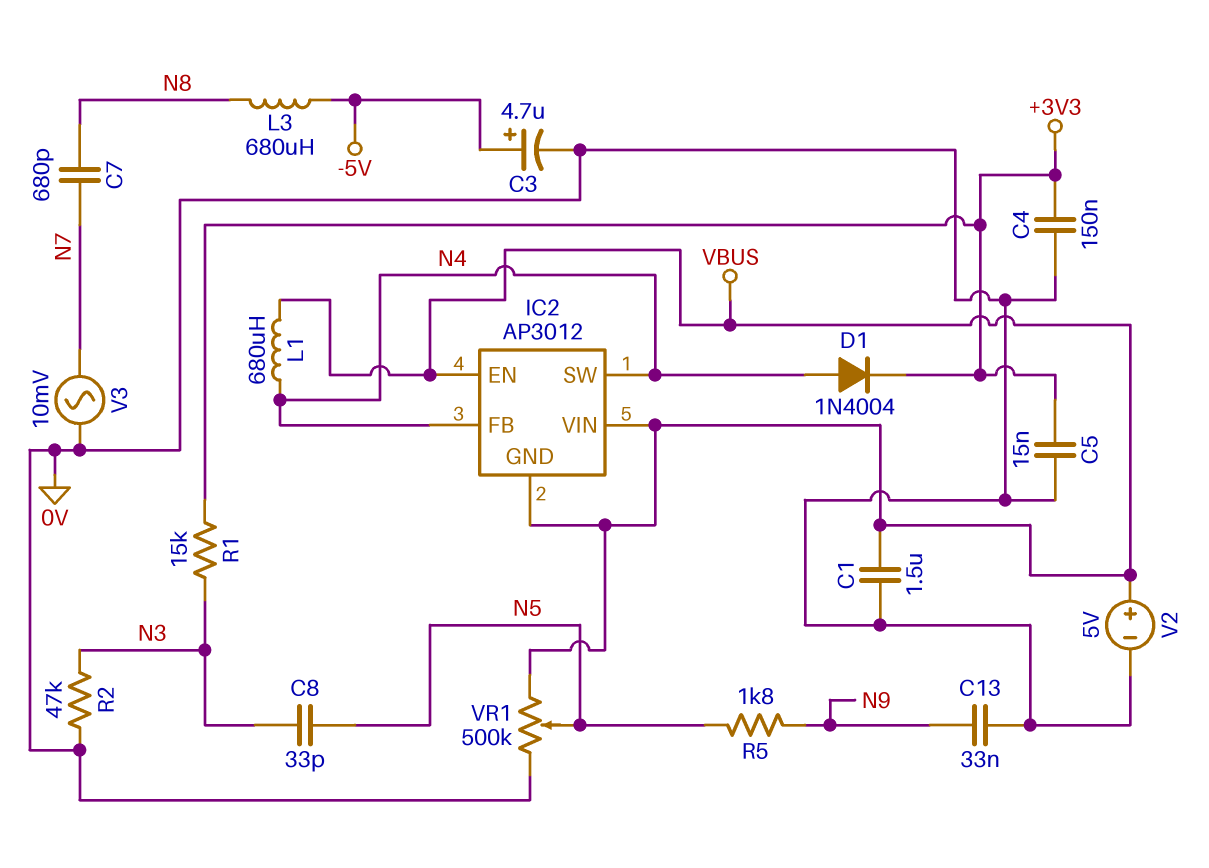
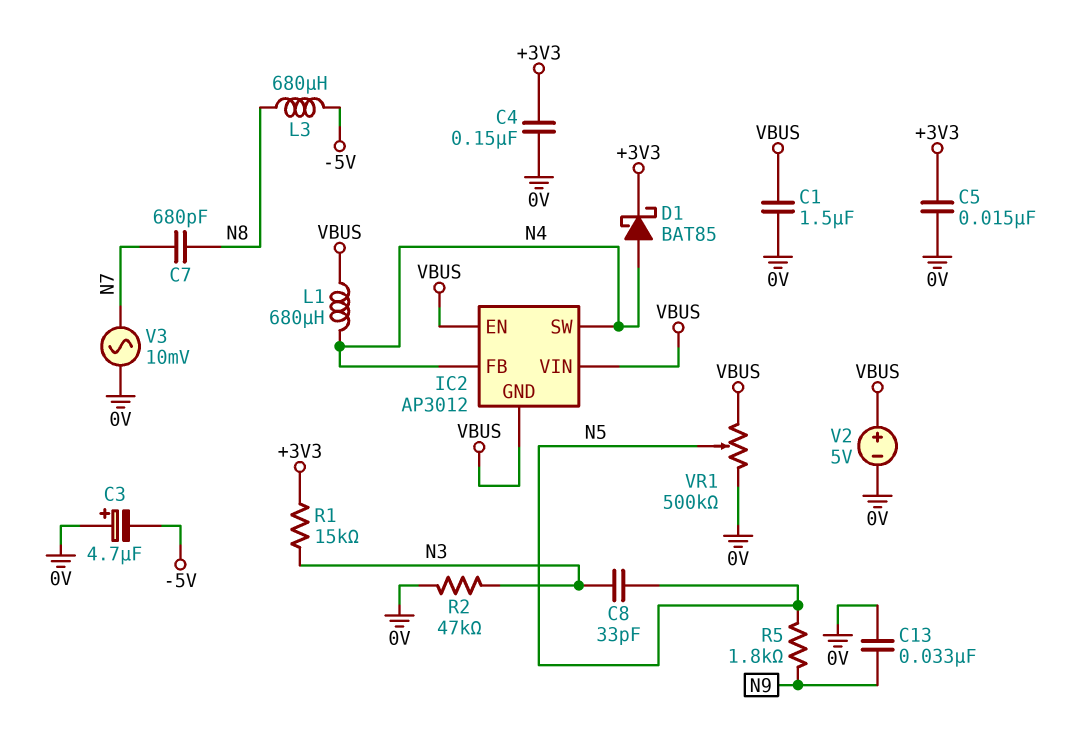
C3: 4.7uF (plus -5V, minus 0V) -> 4.7uF (plus 0V, minus -5V)
D1: diode 1N4004 (A N4, K +3V3) -> schottky BAT85 (A N4, K +3V3)

